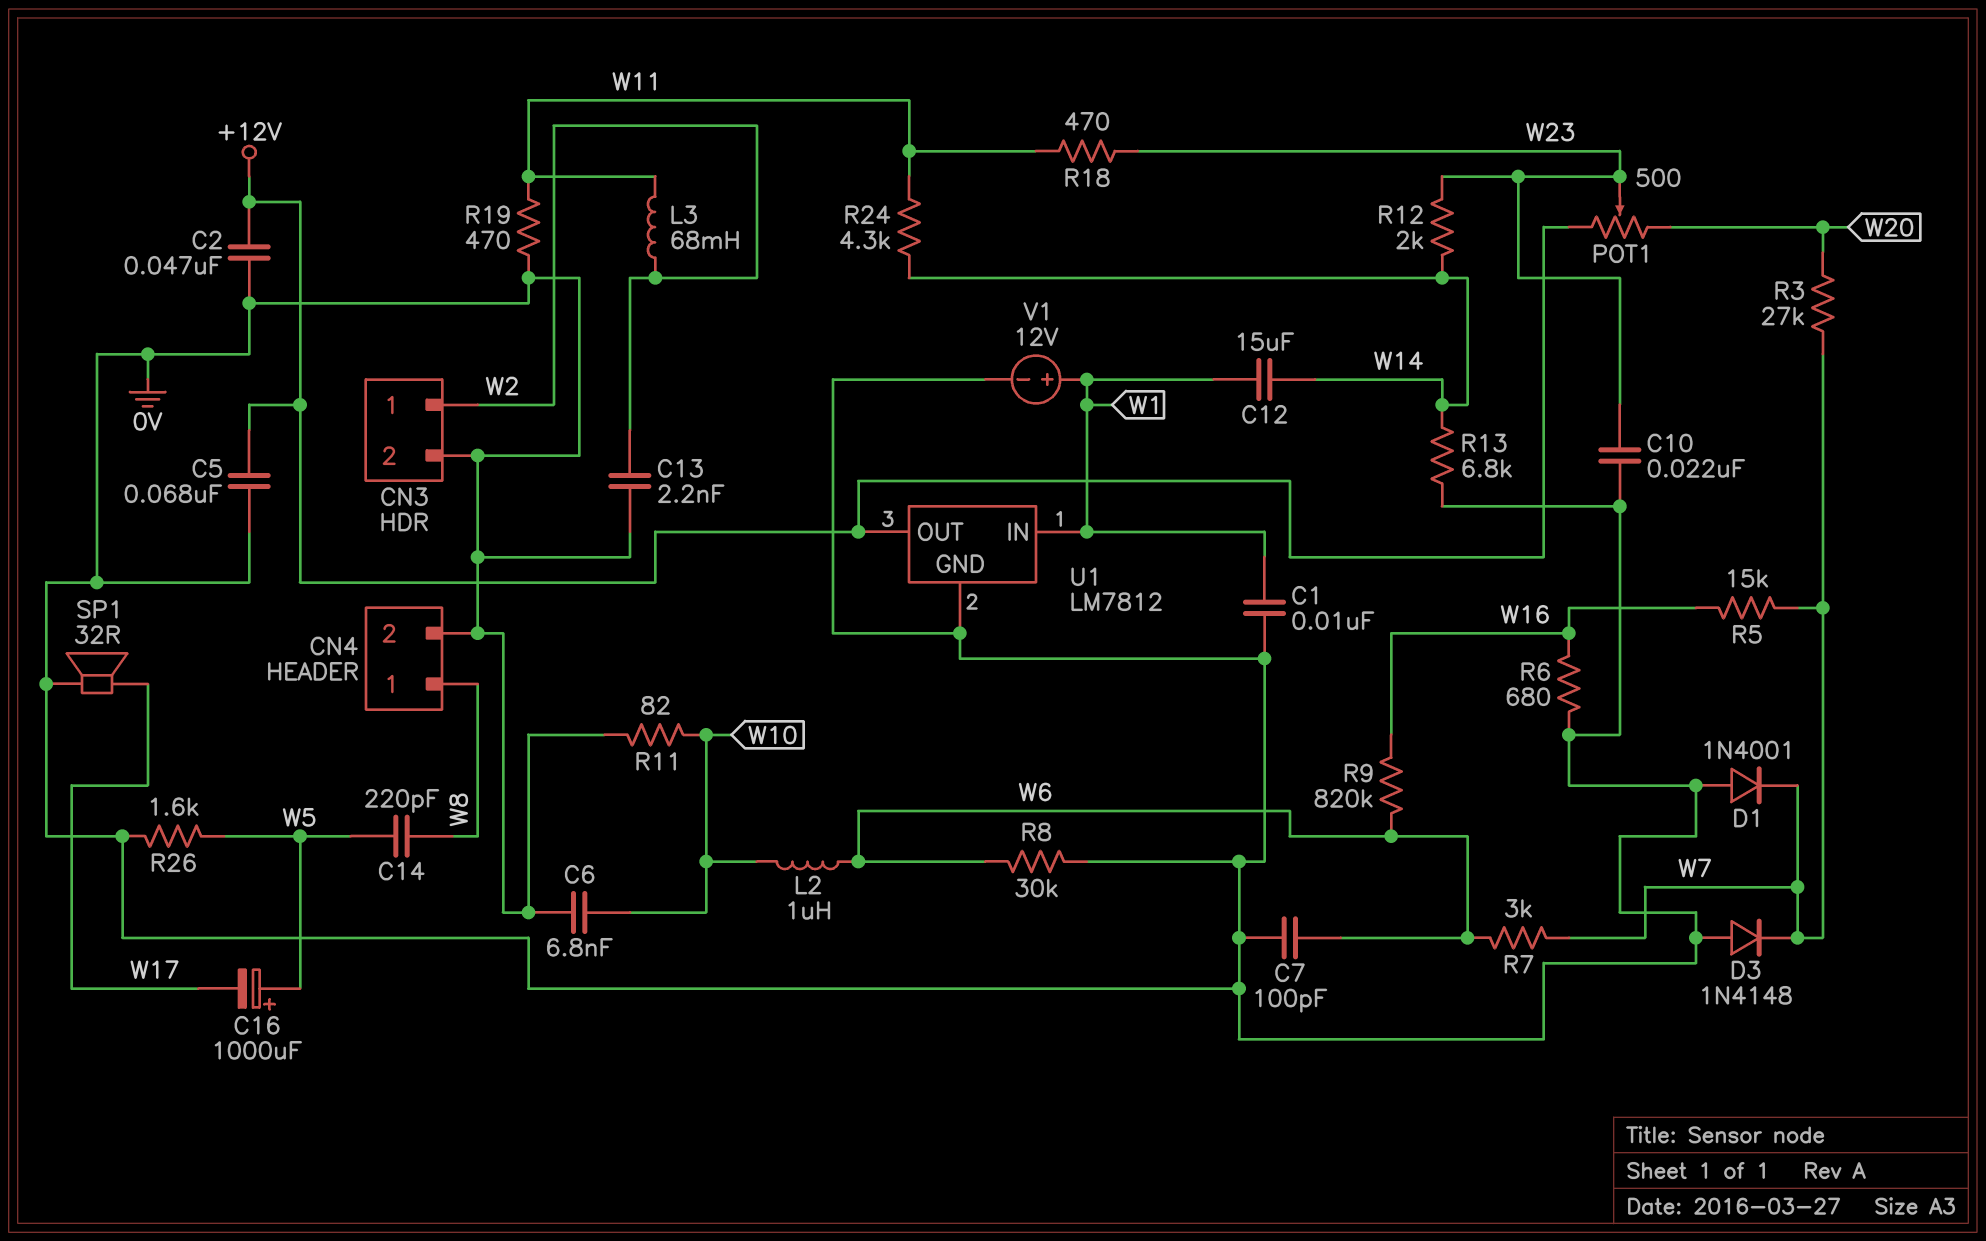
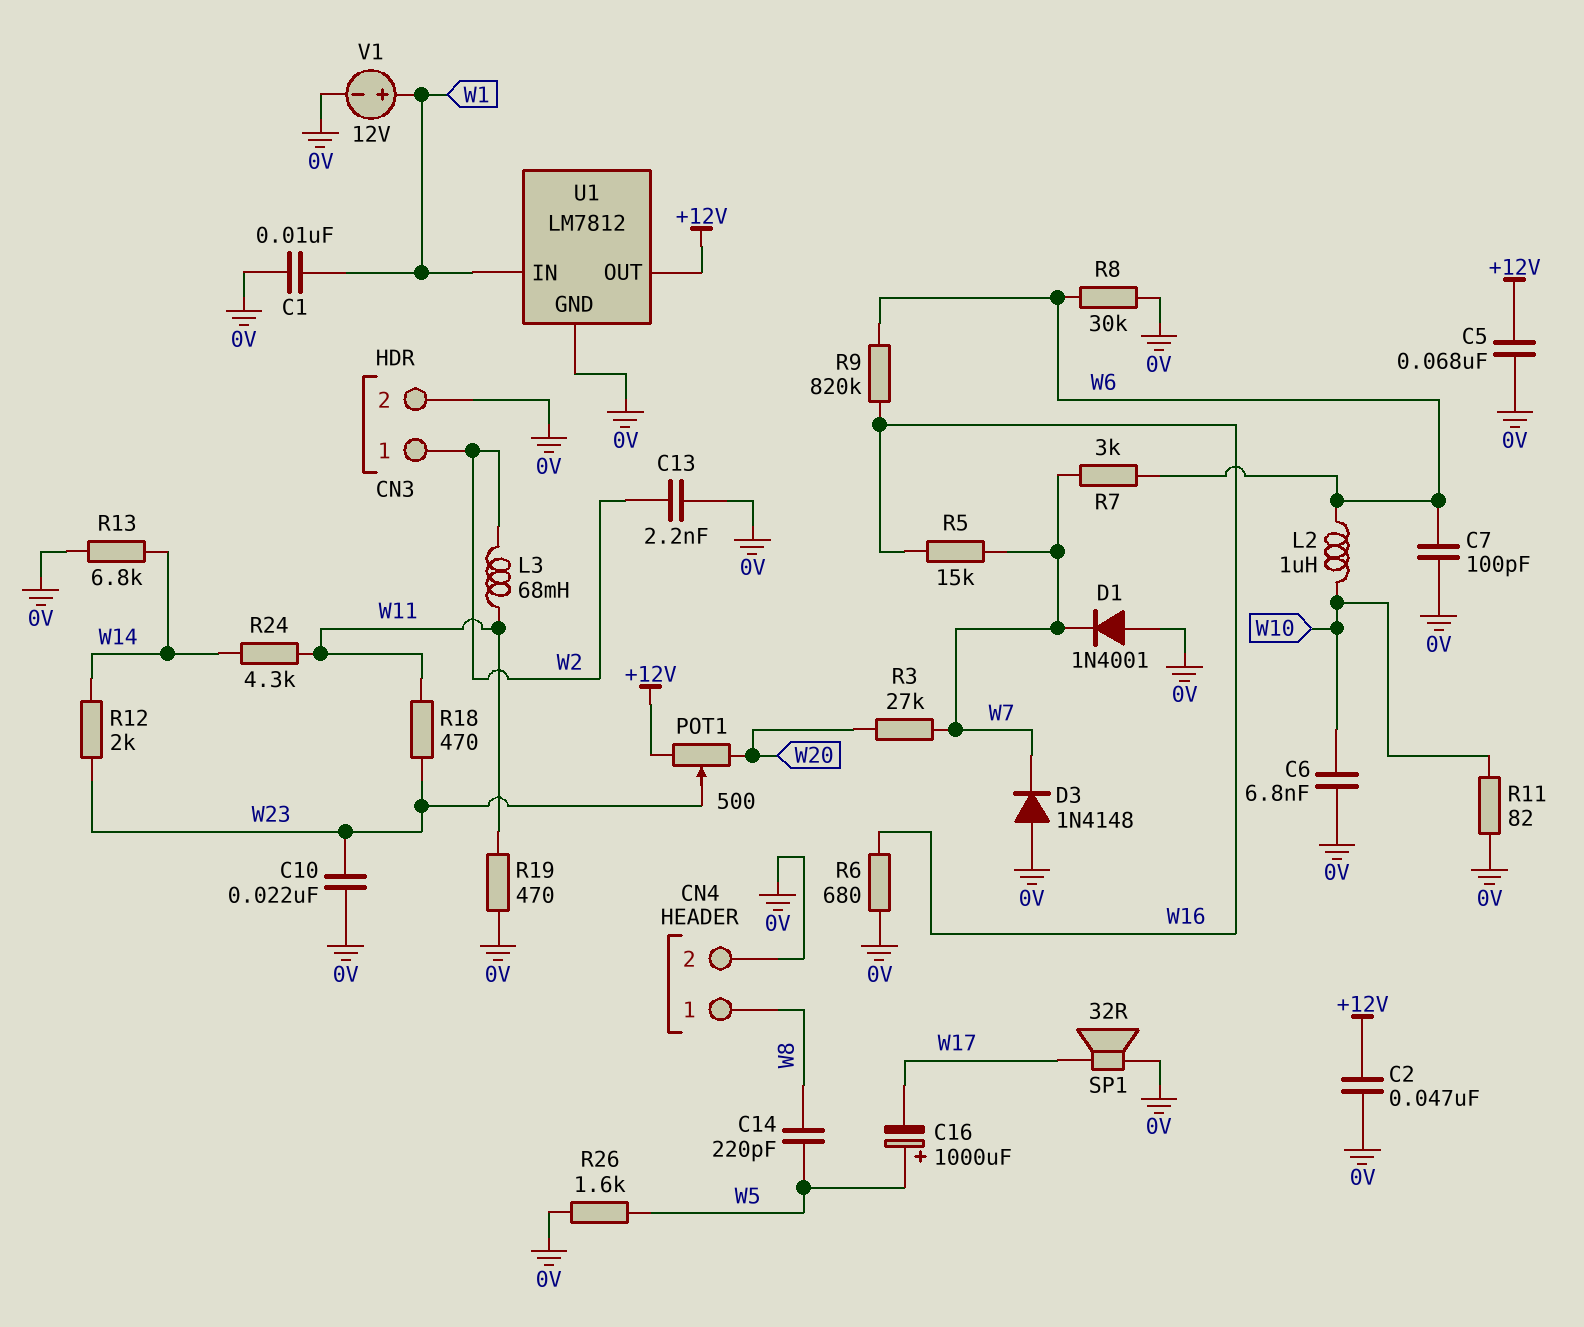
C12: 15uF (W1, W14) -> none

